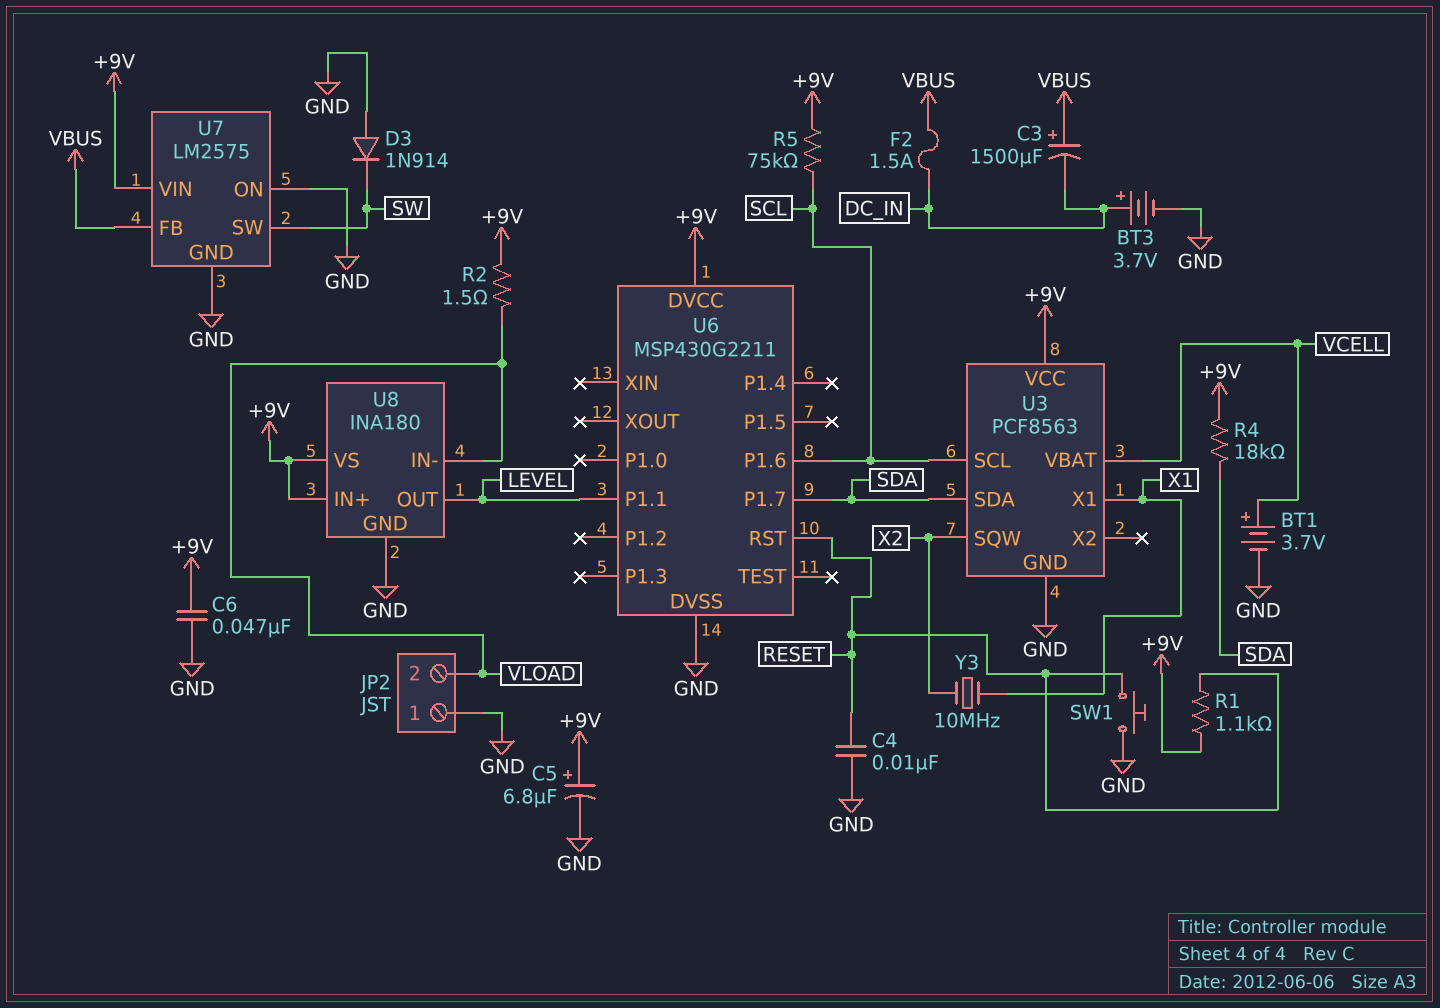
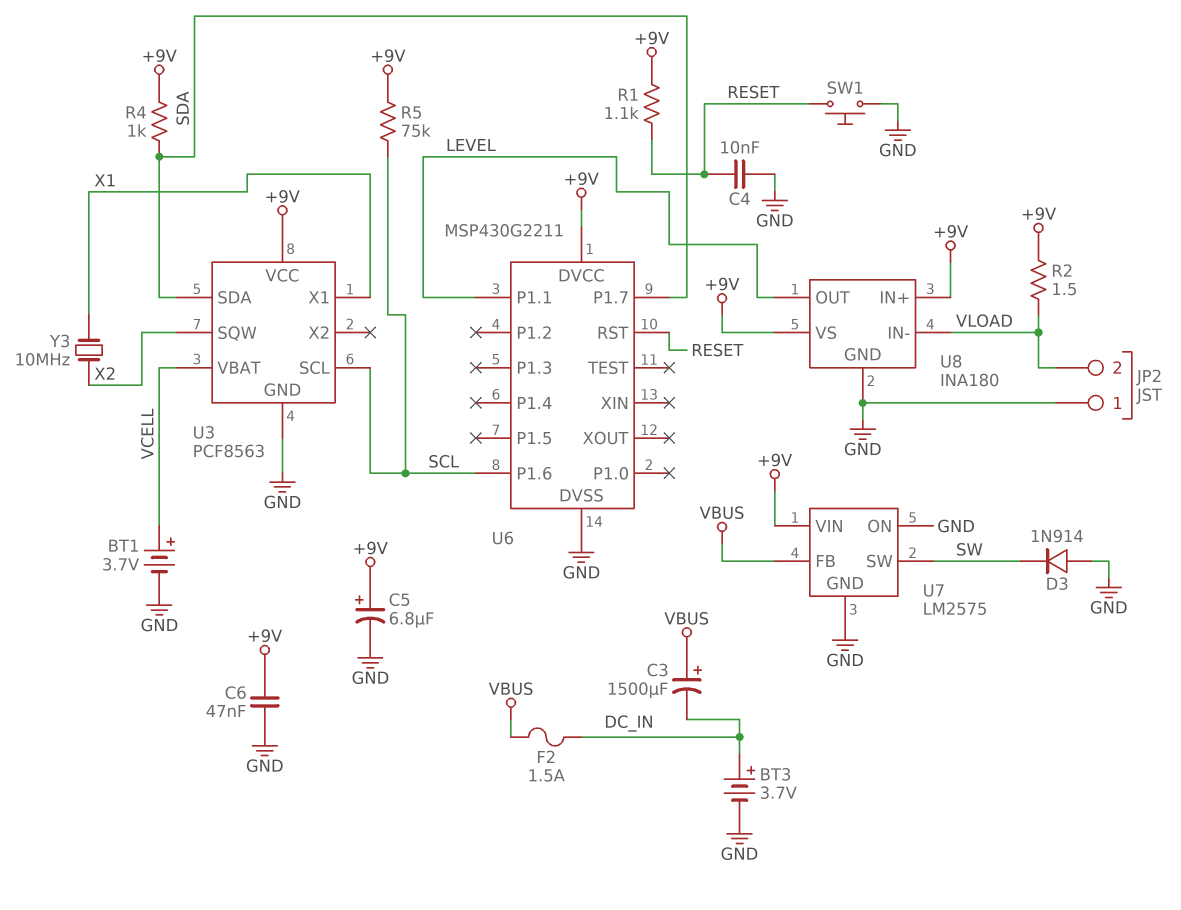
R4: 18k (+9V, SDA) -> 1k (+9V, SDA)

